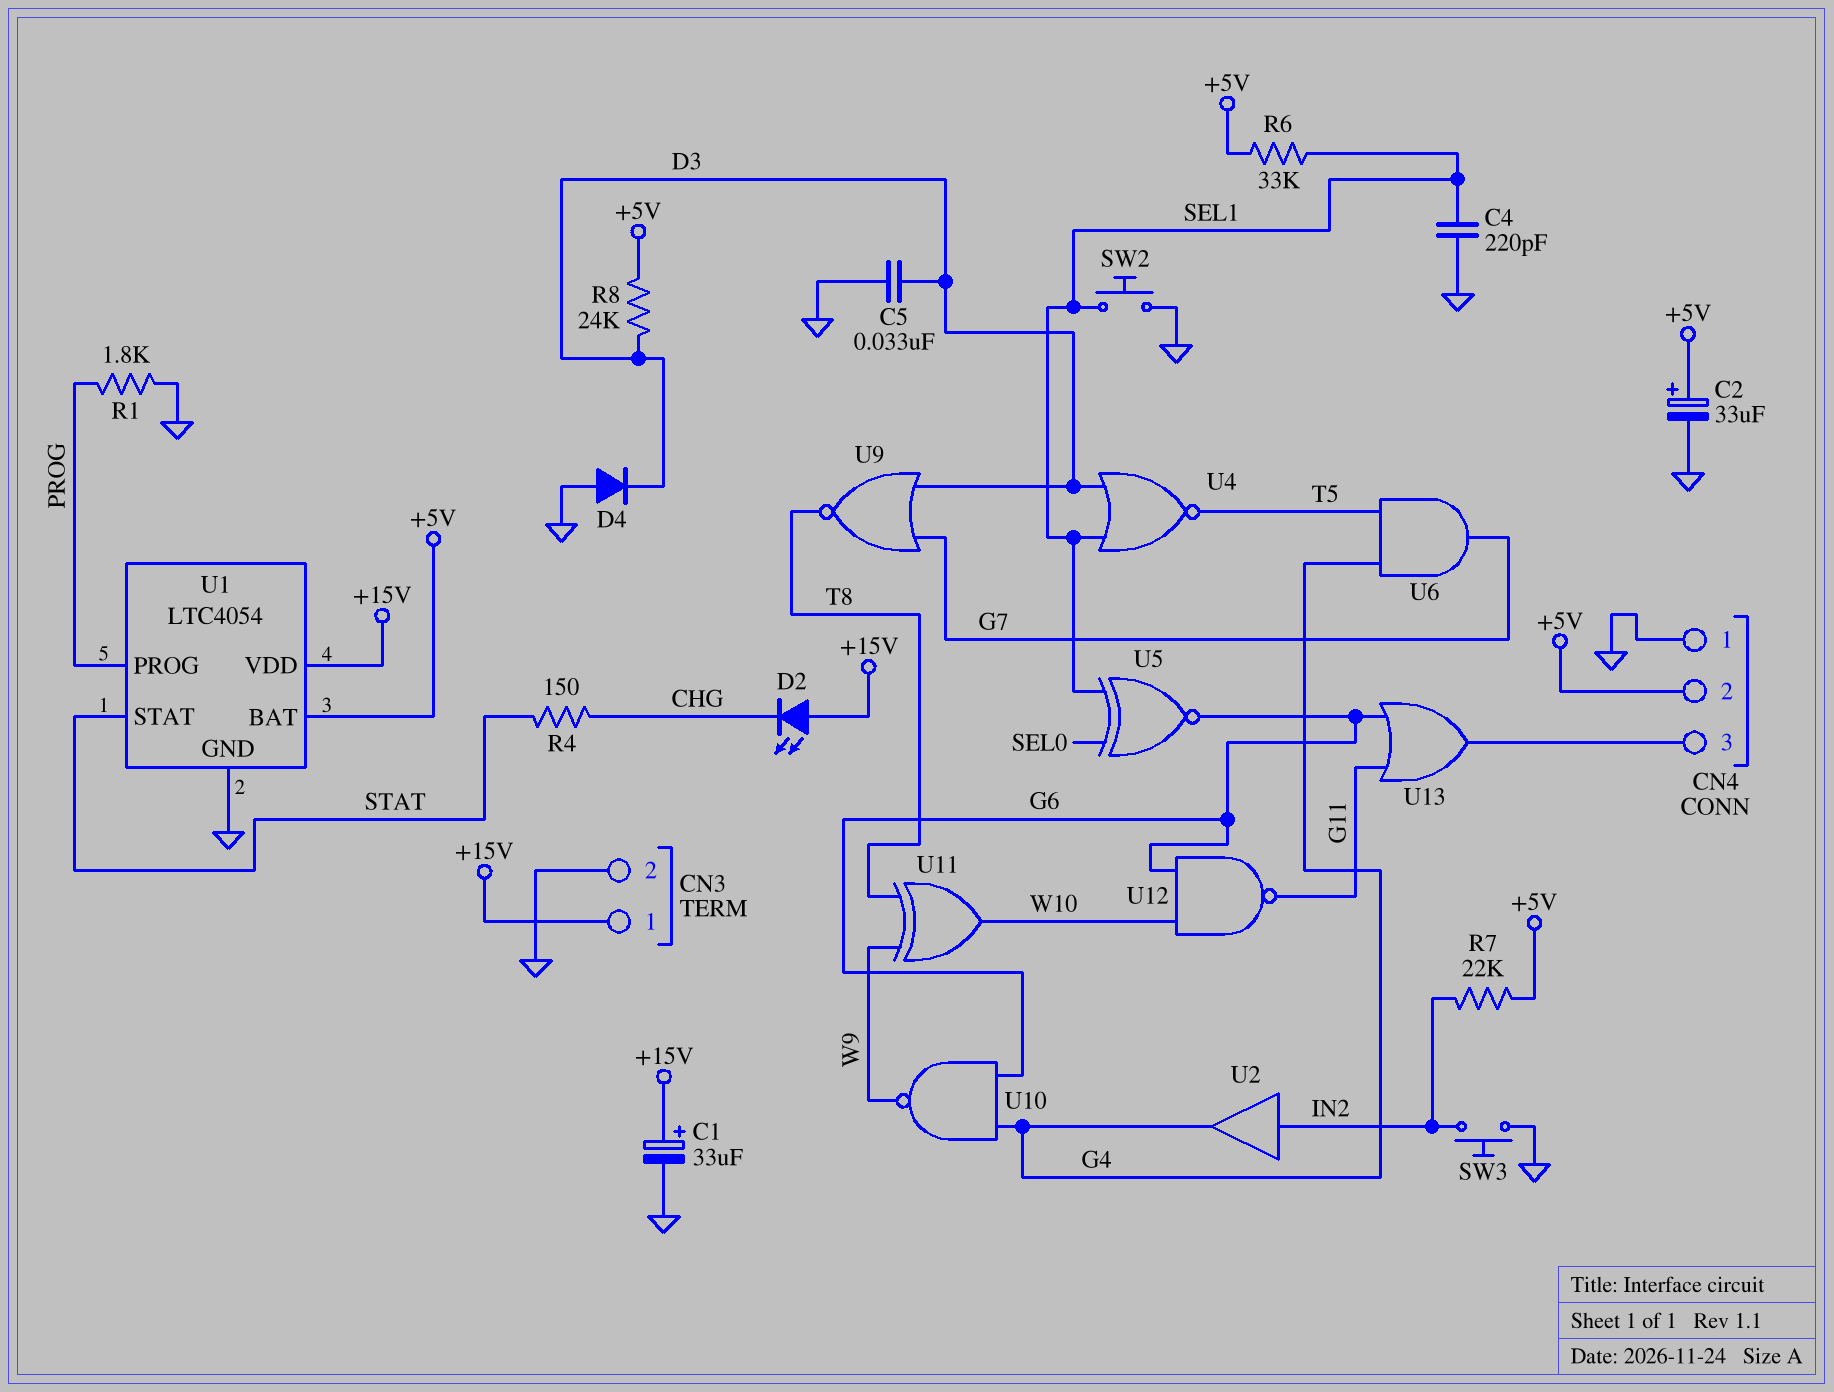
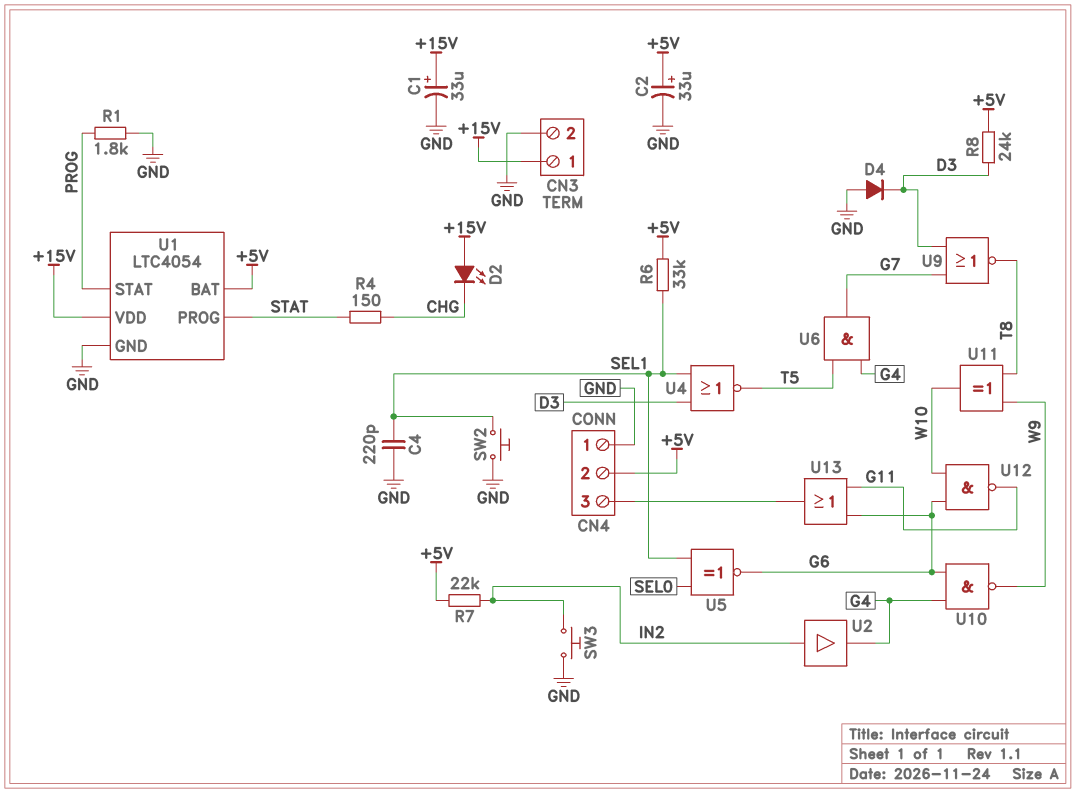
C5: 33nF (D3, GND) -> none
U1 pin PROG: PROG -> STAT
U1 pin STAT: STAT -> PROG

